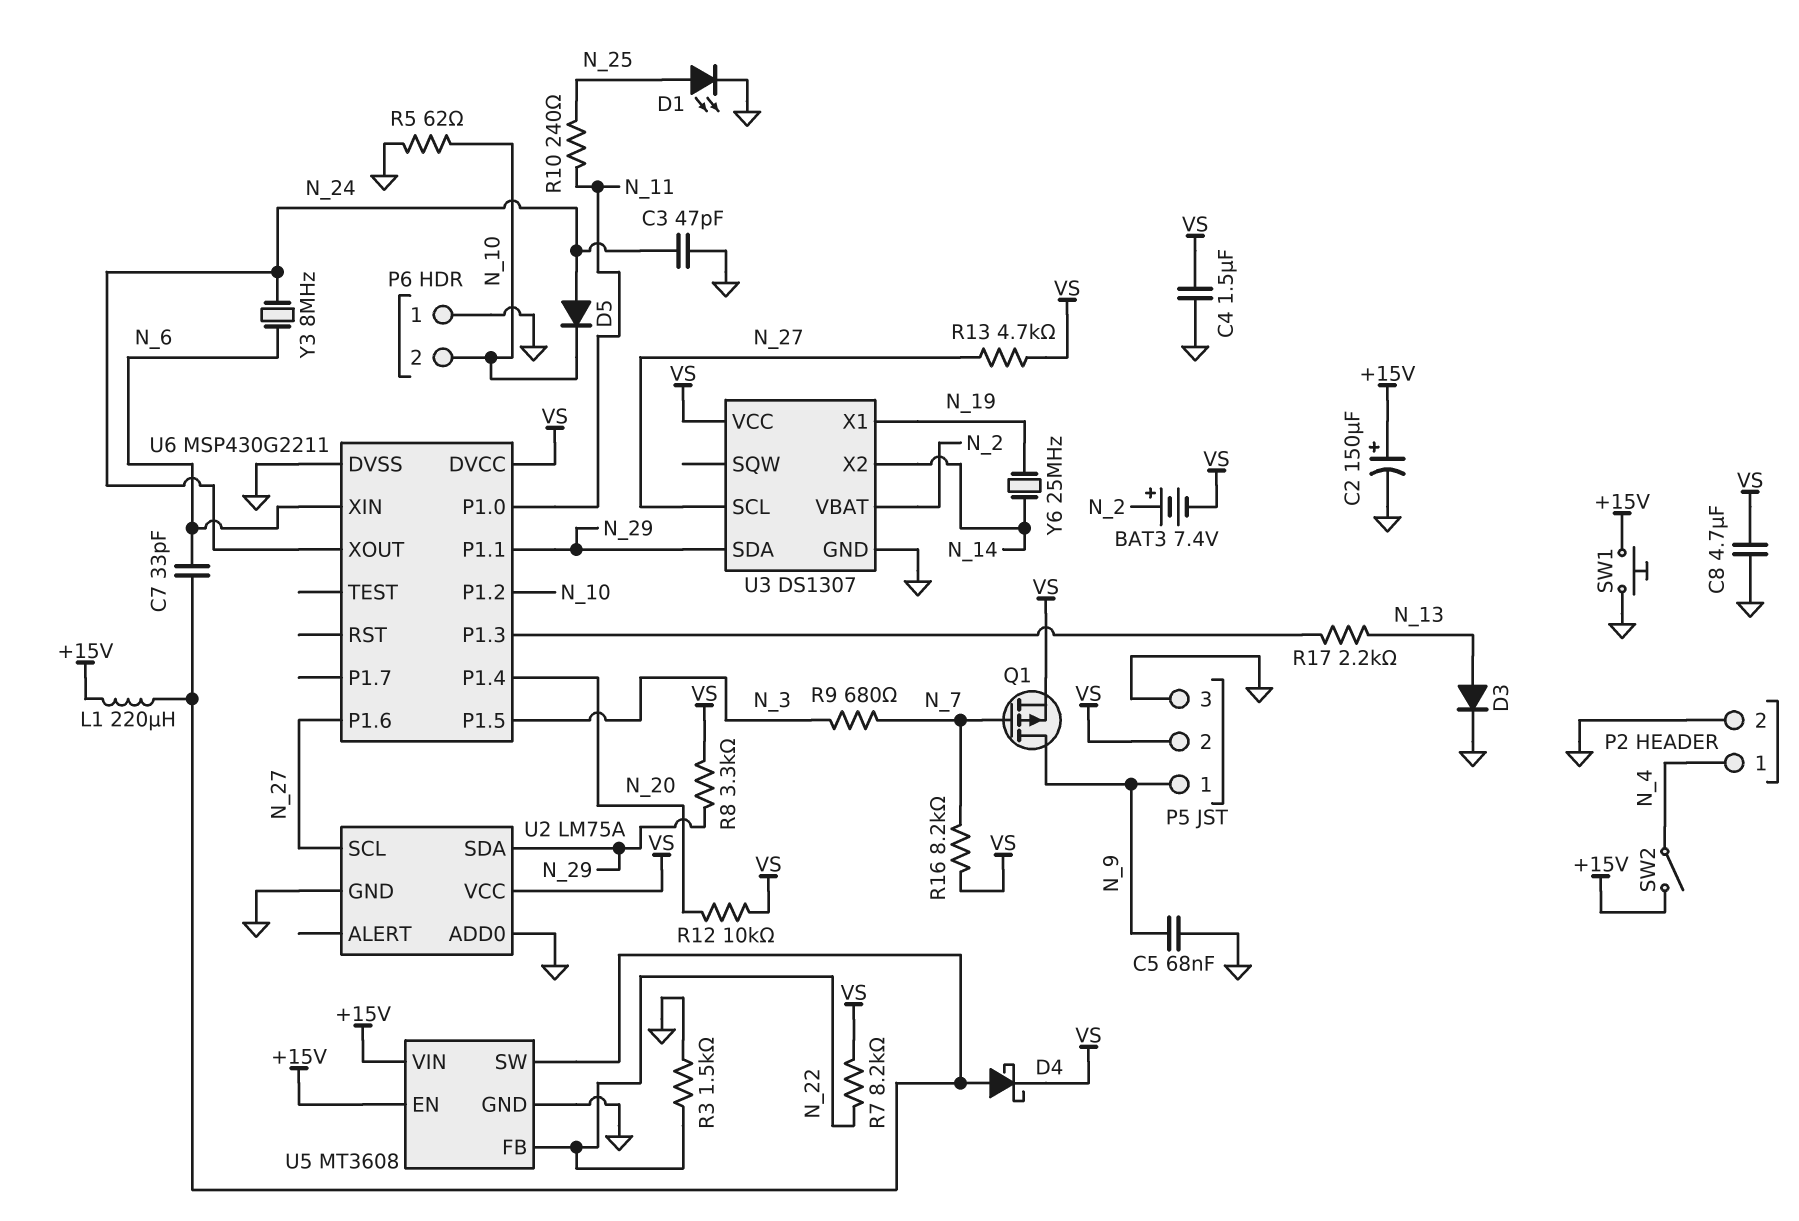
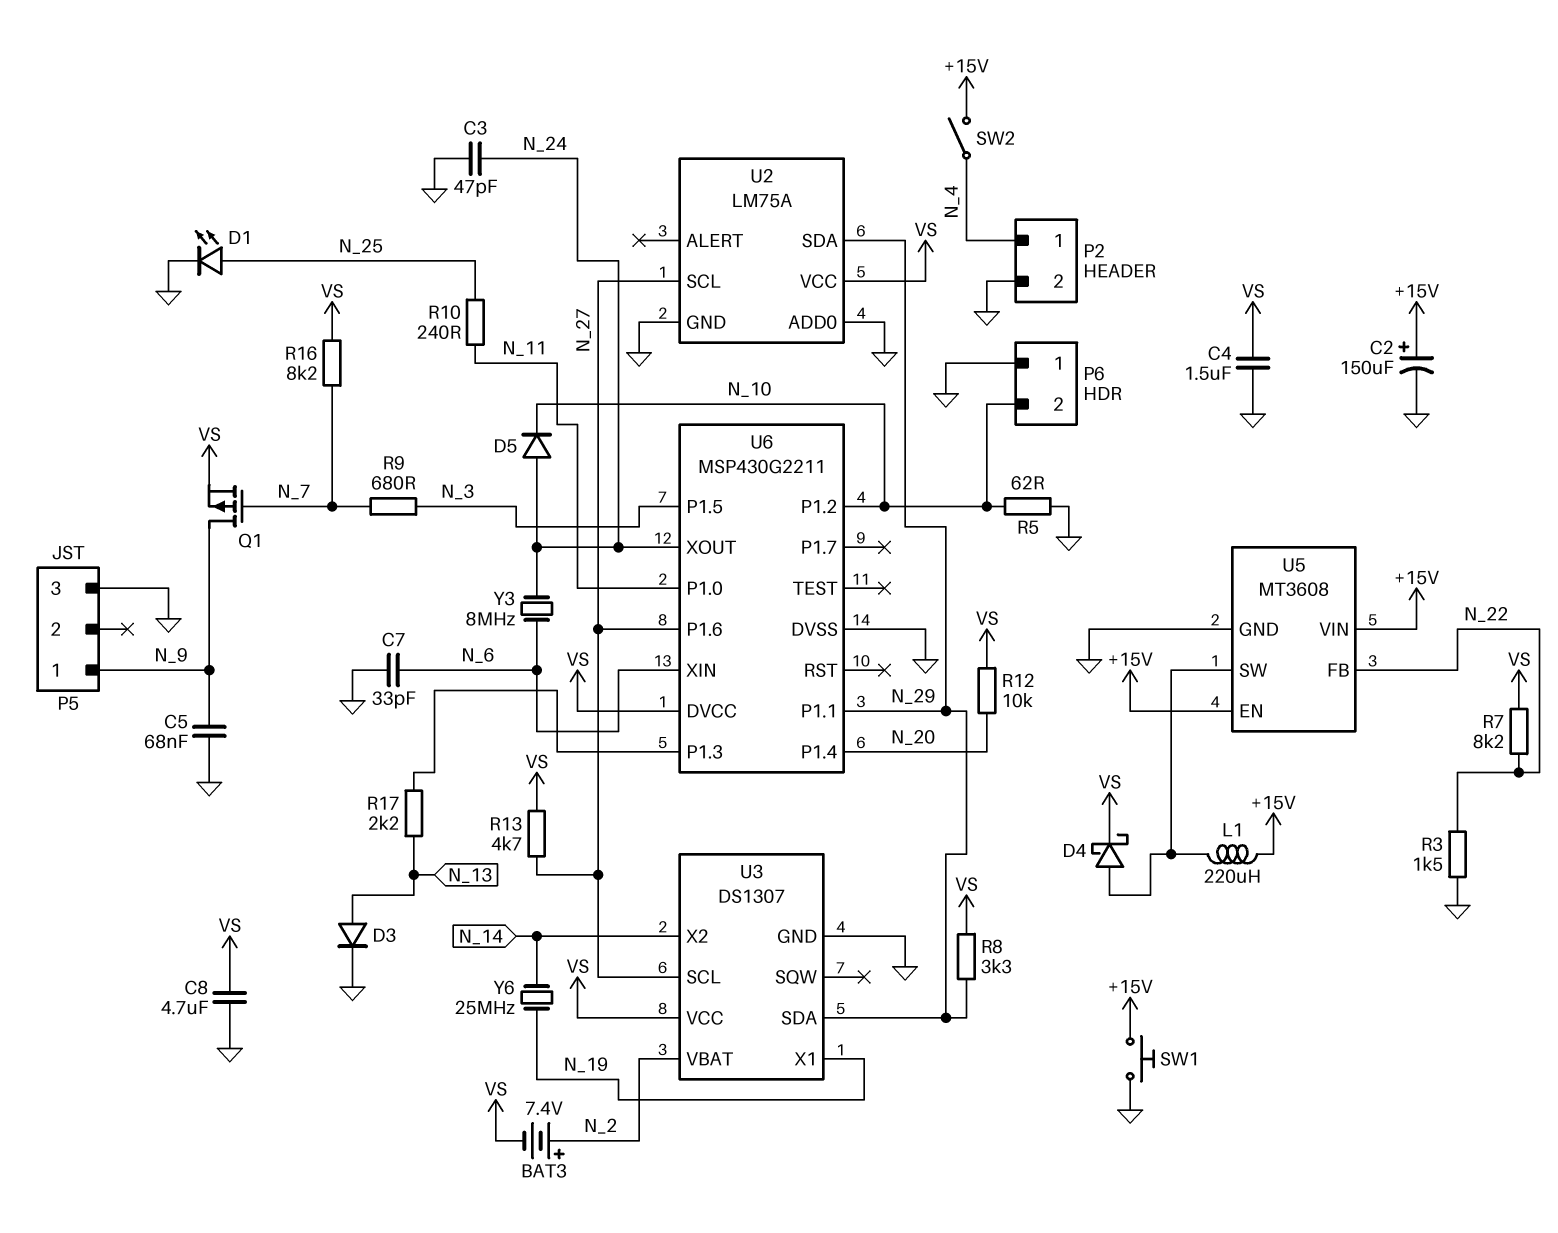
C7: 33pF (N_6, U5/SW) -> 33pF (GND, N_6)
P5 pin 2: VS -> none

